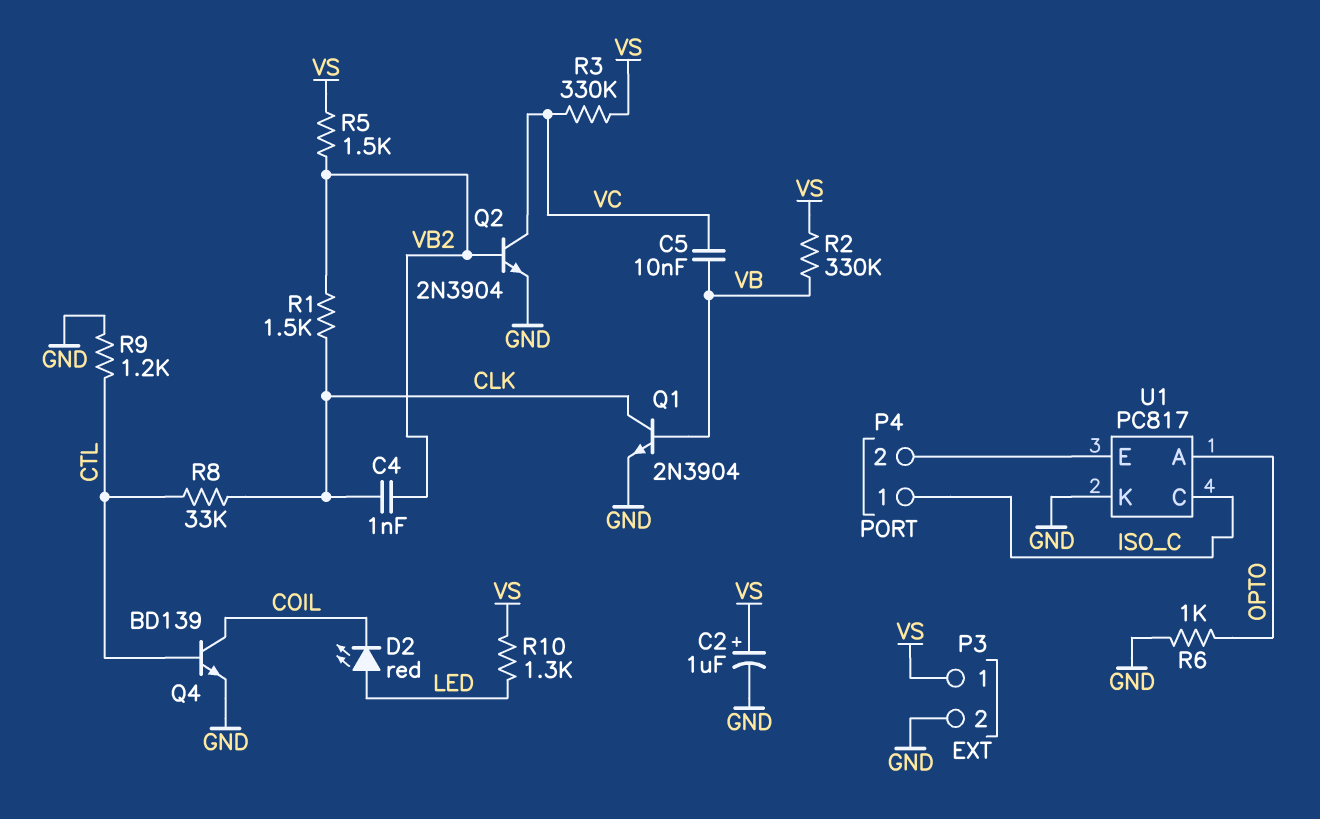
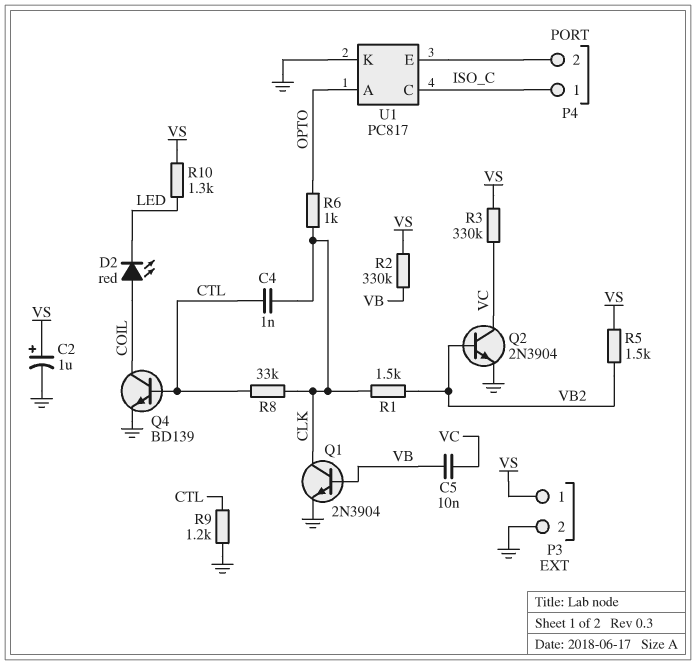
C4: 1nF (CLK, VB2) -> 1nF (CLK, CTL)
D2: LED red (A LED, K COIL) -> LED red (A COIL, K LED)
R6: 1k (GND, OPTO) -> 1k (CLK, OPTO)

